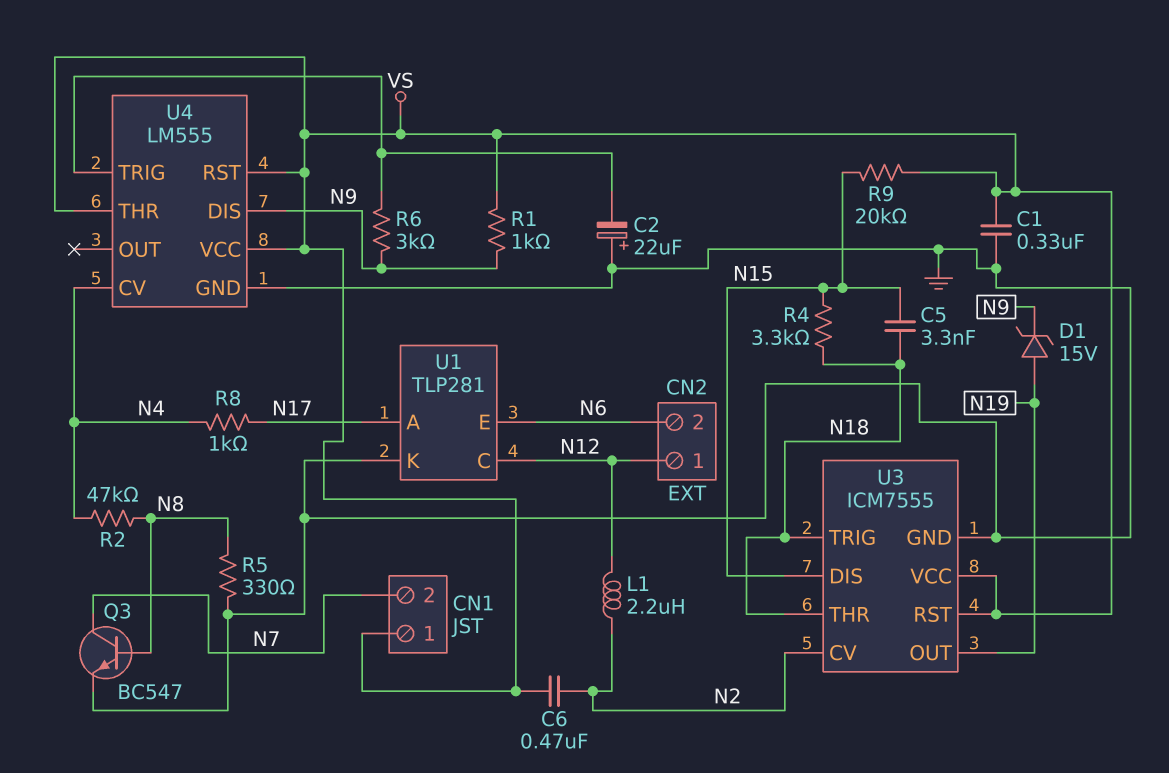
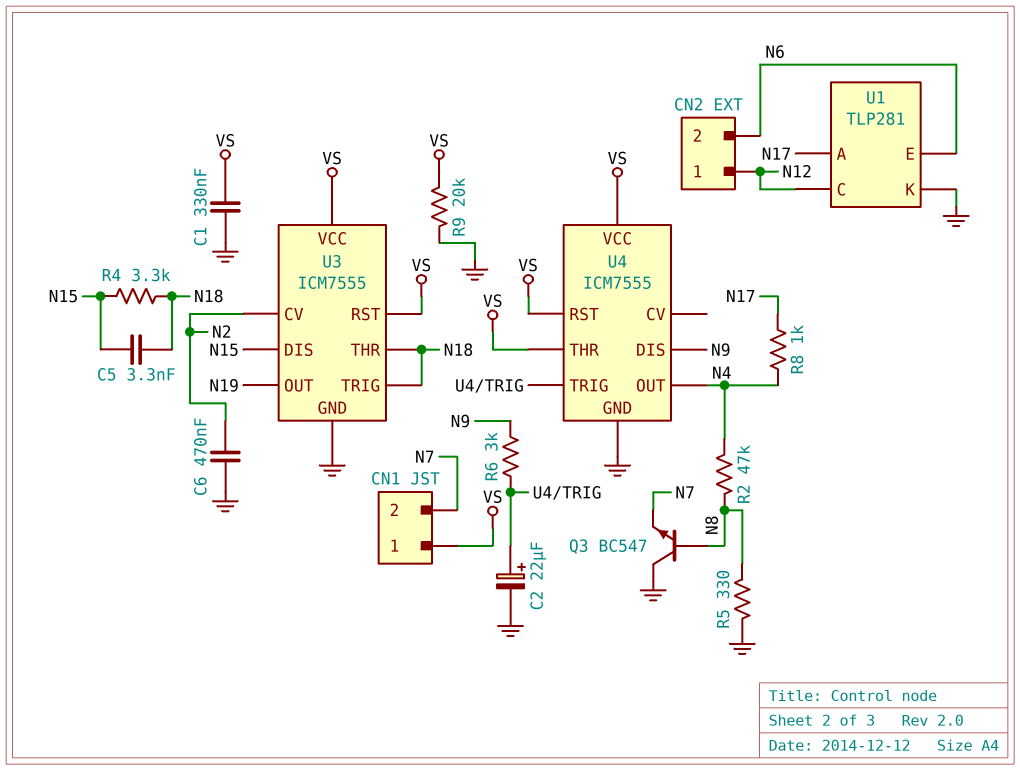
C2: 22uF (plus GND, minus U4/TRIG) -> 22uF (plus U4/TRIG, minus GND)
C6: 470nF (N2, VS) -> 470nF (GND, N2)
D1: zener 15V (A N19, K N9) -> none
L1: 2.2uH (N2, N12) -> none
Q3: NPN BC547 (B N8, C N7, E GND) -> NPN BC547 (B N8, C GND, E N7)
R1: 1k (N9, VS) -> none
R9: 20k (N15, VS) -> 20k (GND, VS)
U4: LM555 -> ICM7555
U4 pin CV: N4 -> none
U4 pin OUT: none -> N4

